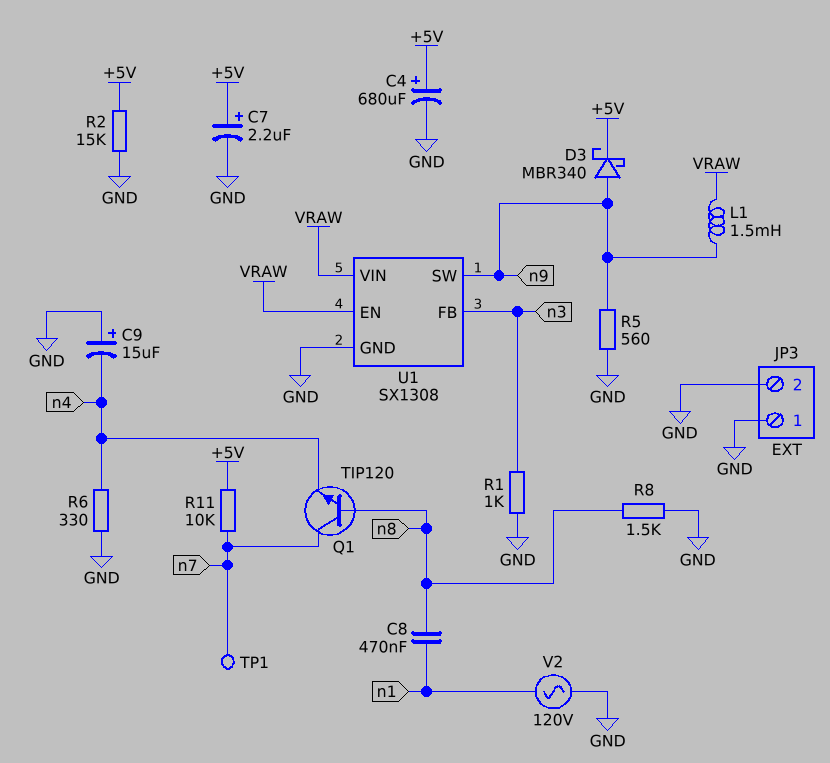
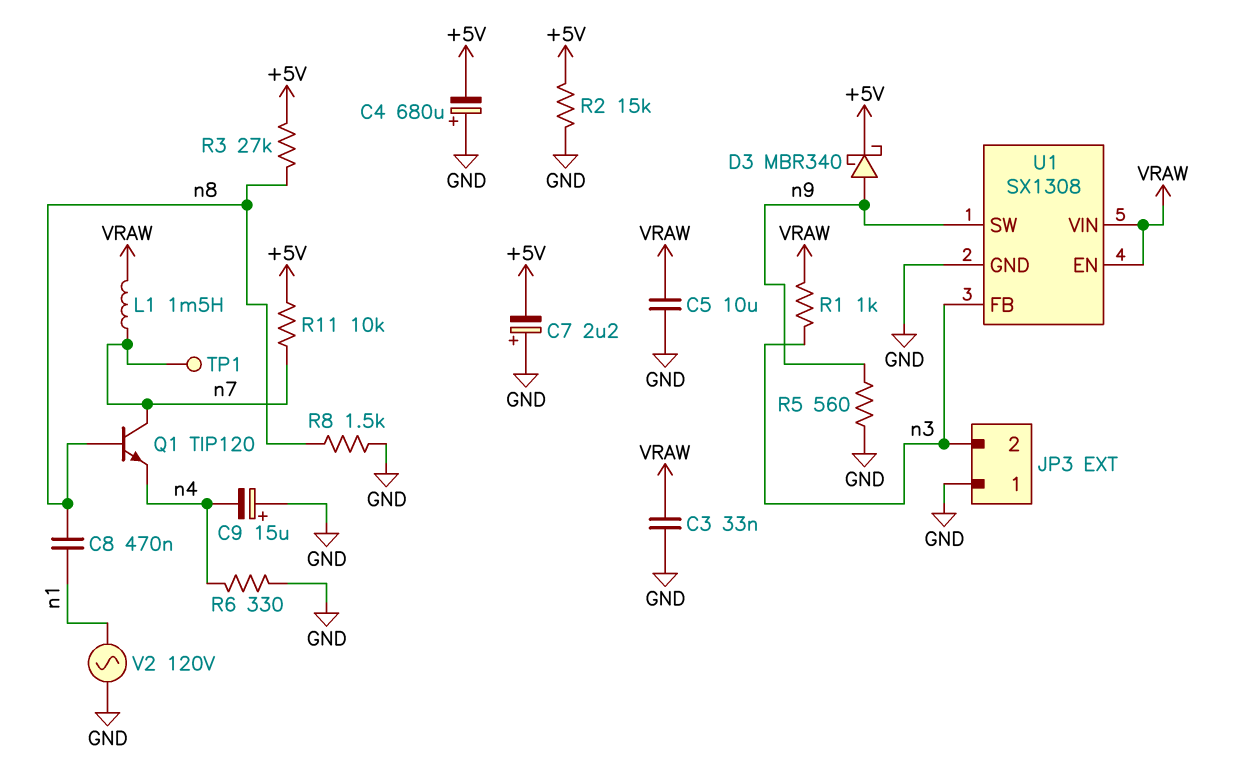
C3: none -> 33nF (GND, VRAW)
C4: 680uF (plus +5V, minus GND) -> 680uF (plus GND, minus +5V)
C5: none -> 10uF (GND, VRAW)
C7: 2.2uF (plus +5V, minus GND) -> 2.2uF (plus GND, minus +5V)
JP3 pin 2: GND -> n3
L1: 1.5mH (VRAW, n9) -> 1.5mH (VRAW, n7)
R1: 1k (GND, n3) -> 1k (VRAW, n3)
R3: none -> 27k (+5V, n8)

